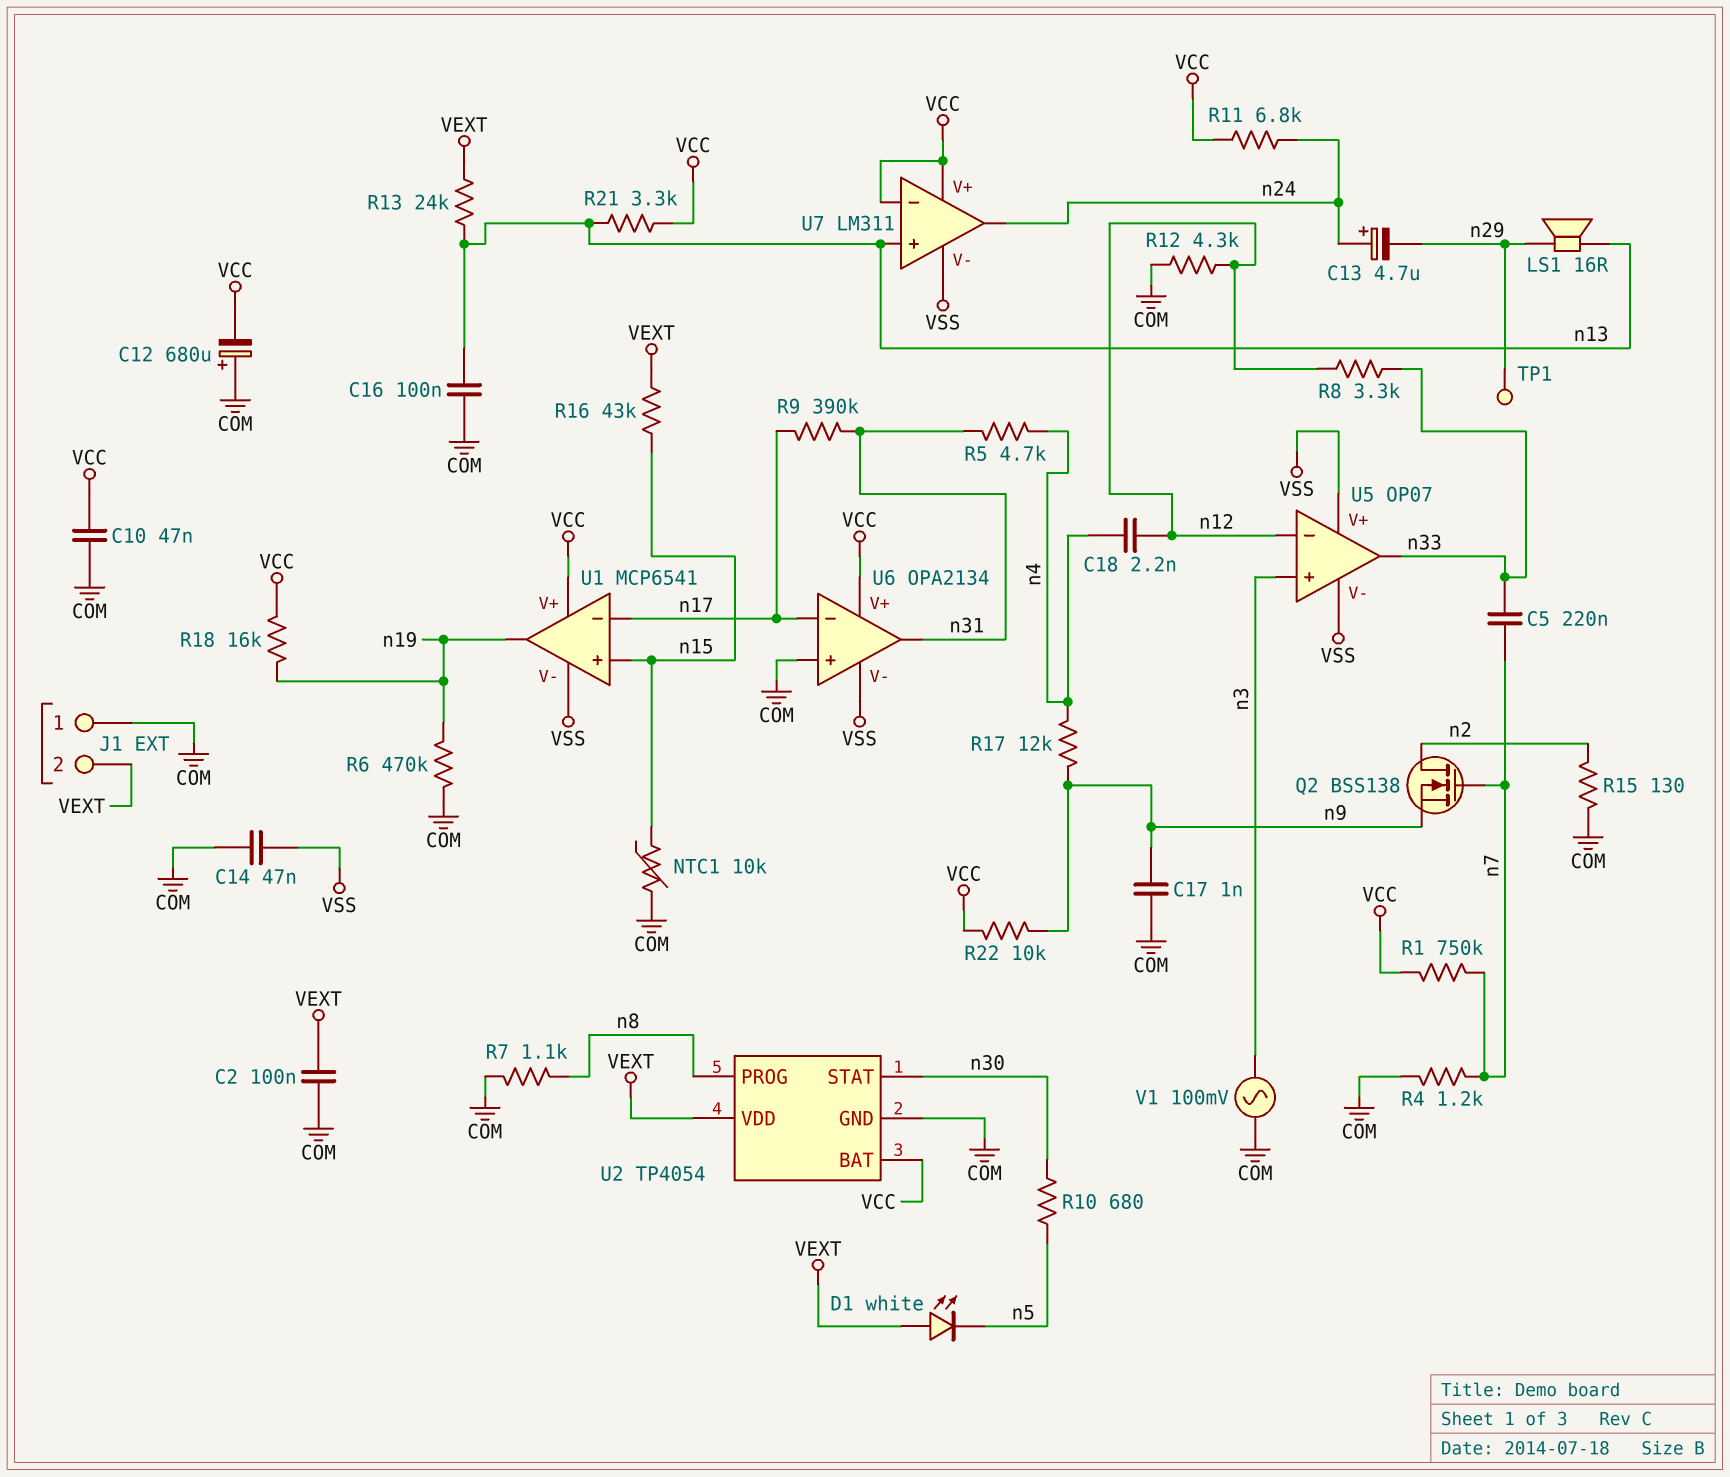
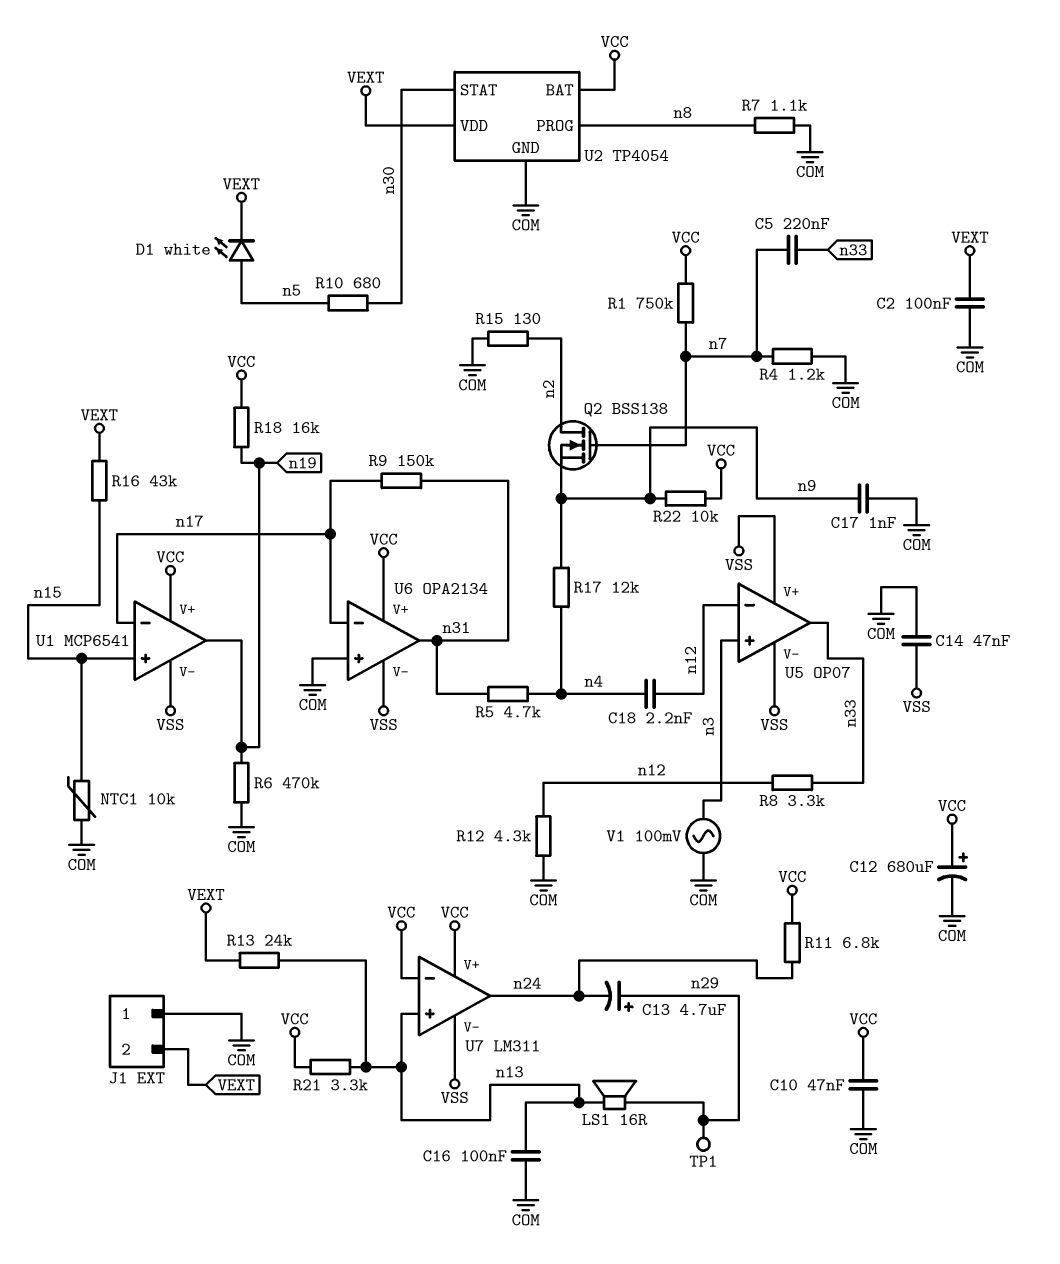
C12: 680uF (plus COM, minus VCC) -> 680uF (plus VCC, minus COM)
C13: 4.7uF (plus n24, minus n29) -> 4.7uF (plus n29, minus n24)
D1: LED white (A VEXT, K n5) -> LED white (A n5, K VEXT)
R9: 390k (n17, n31) -> 150k (n17, n31)

